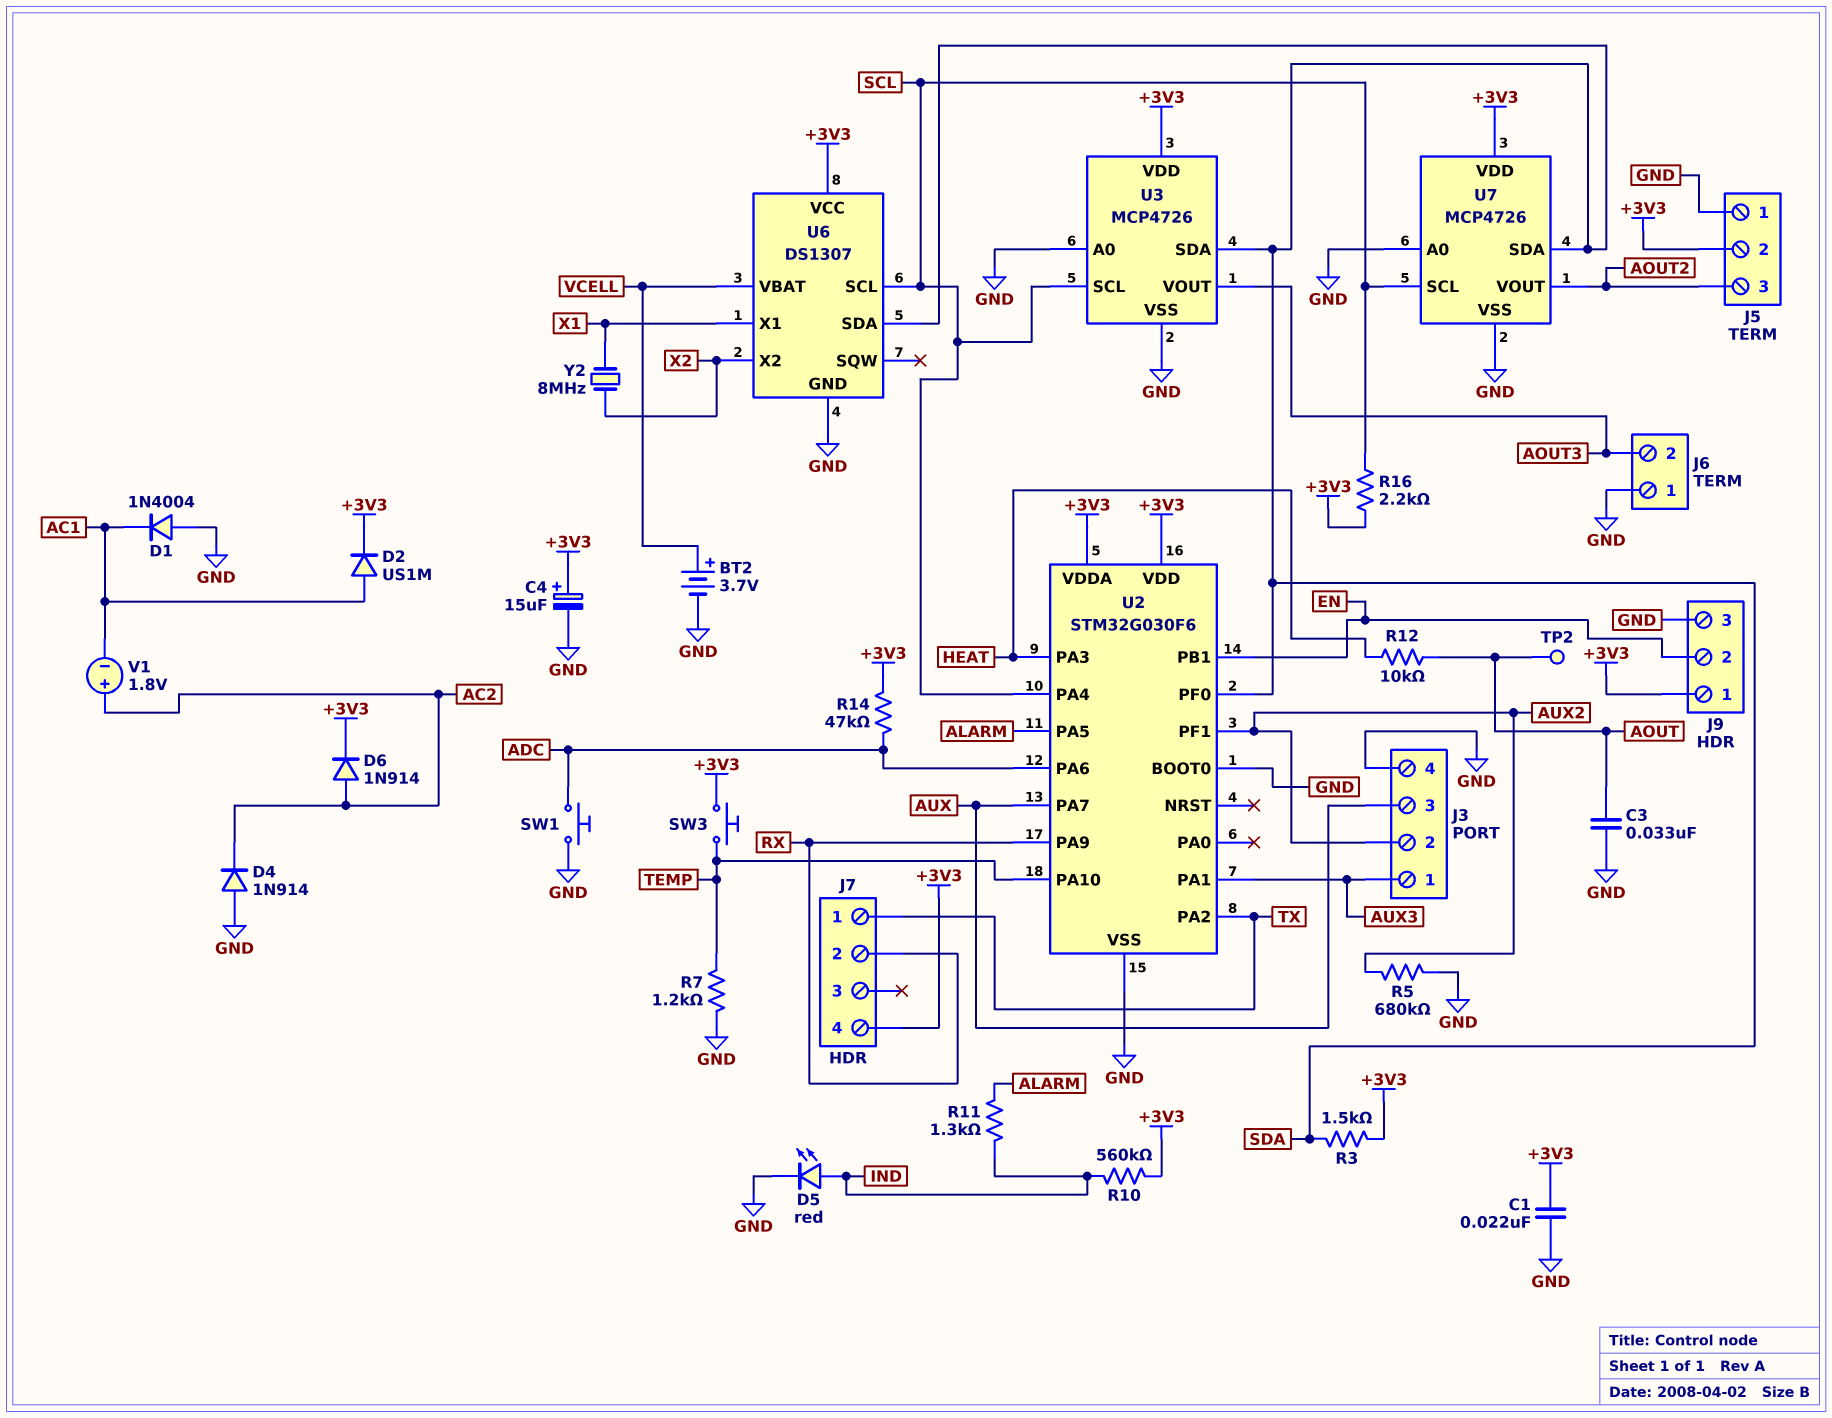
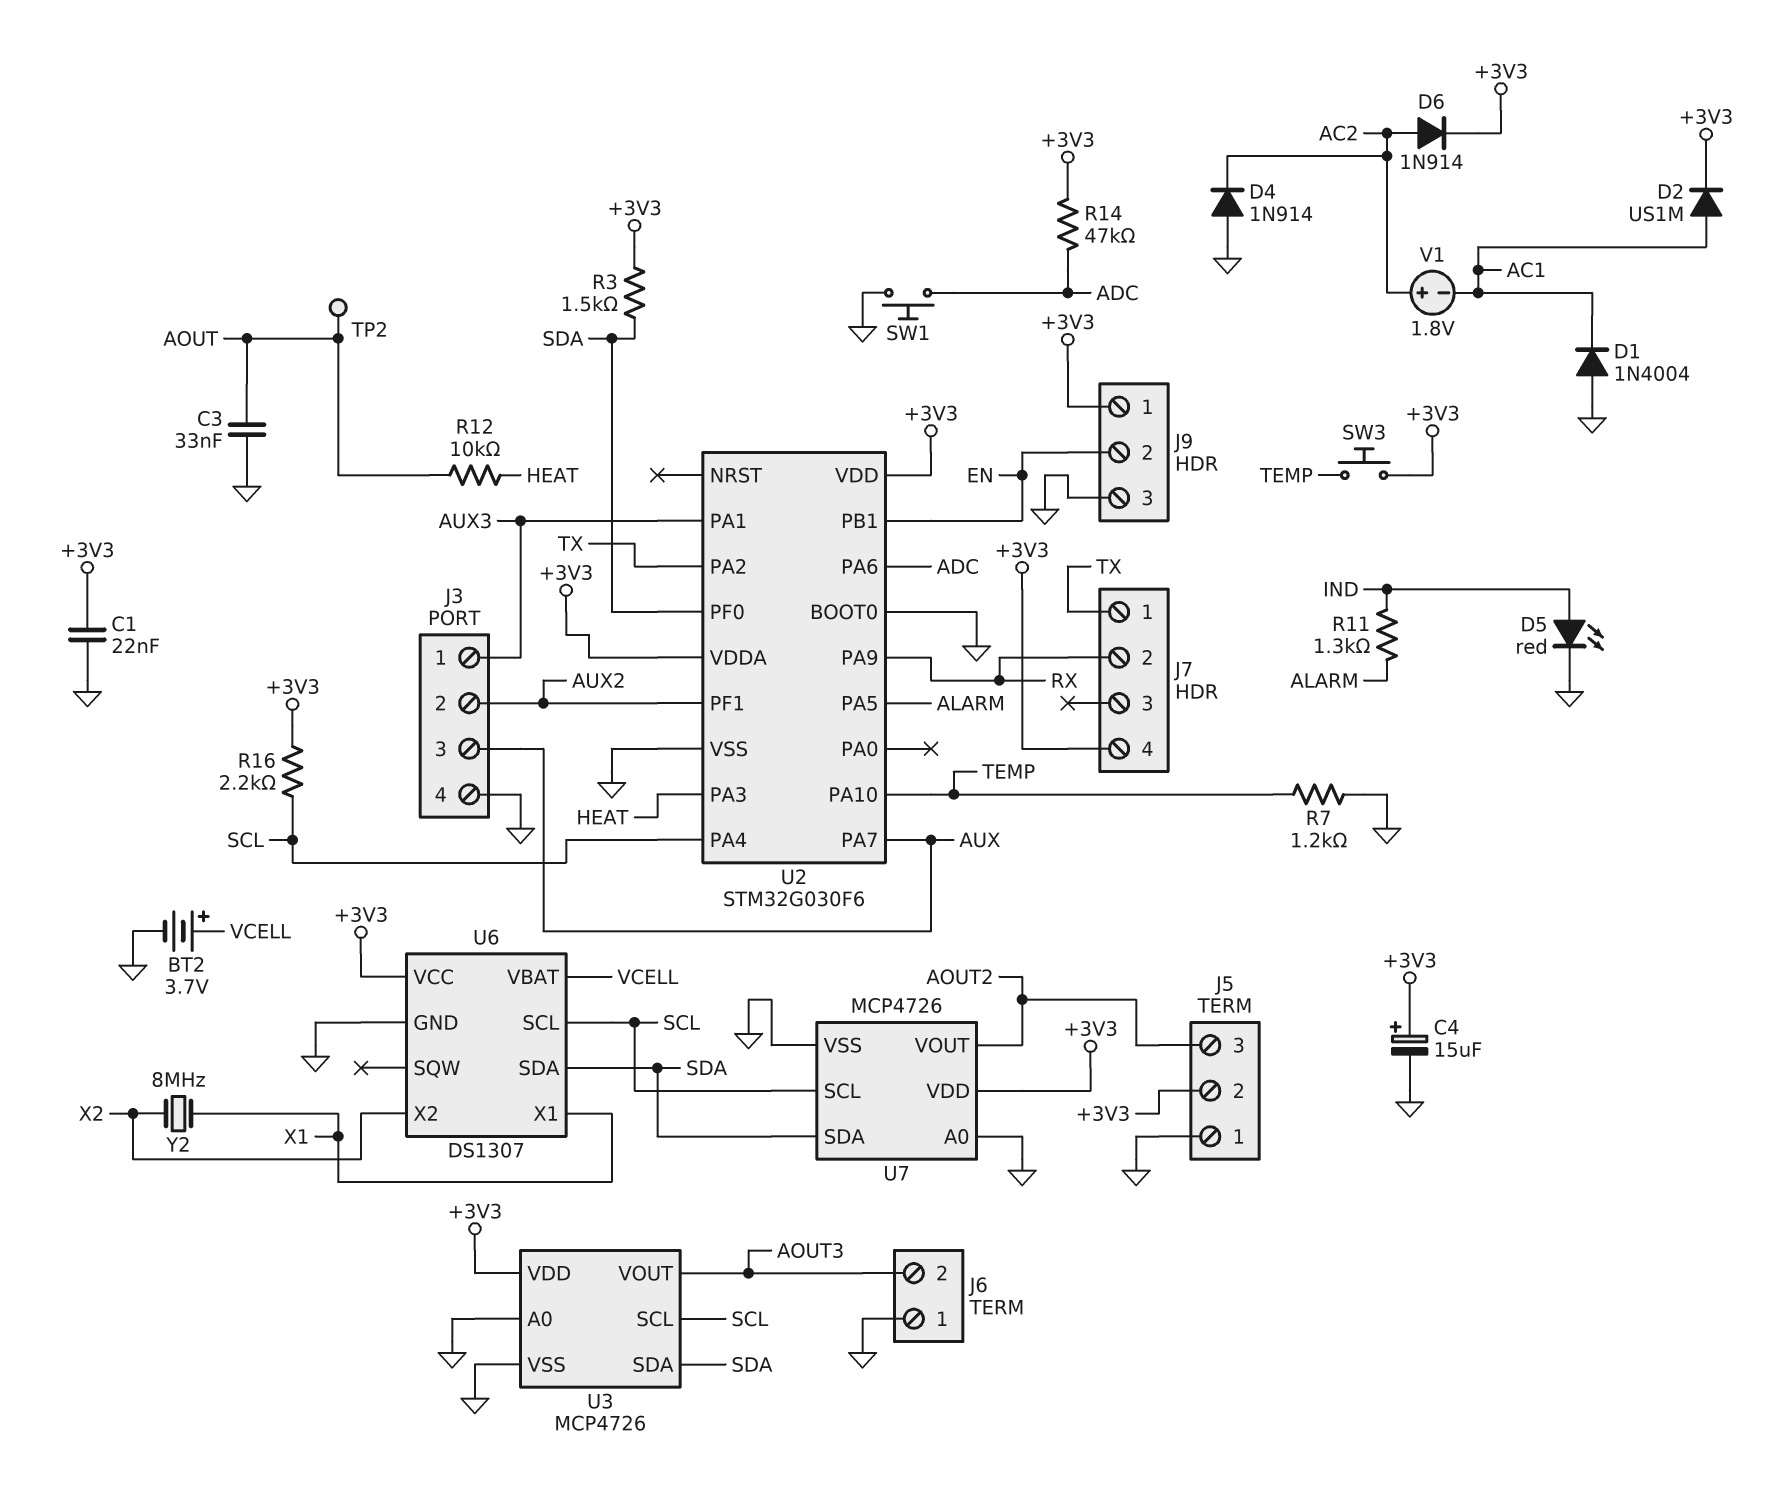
R5: 680k (AUX2, GND) -> none
R10: 560k (+3V3, IND) -> none

